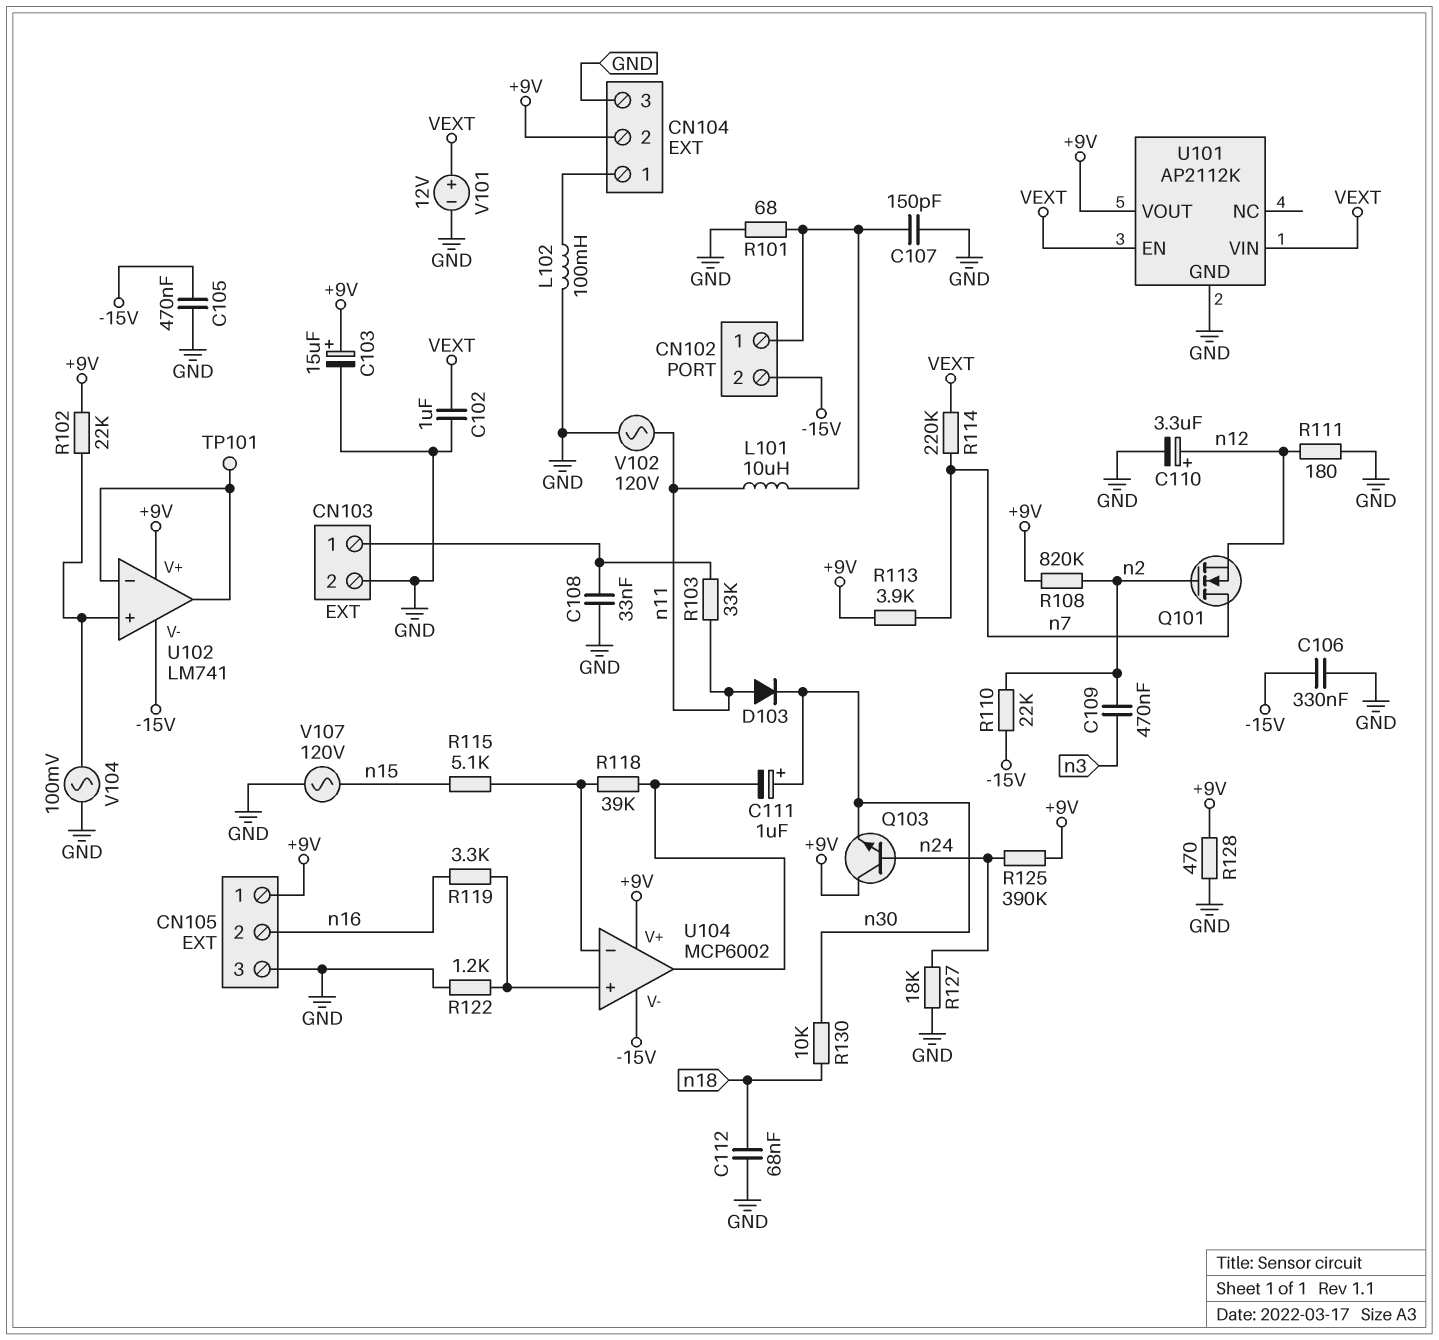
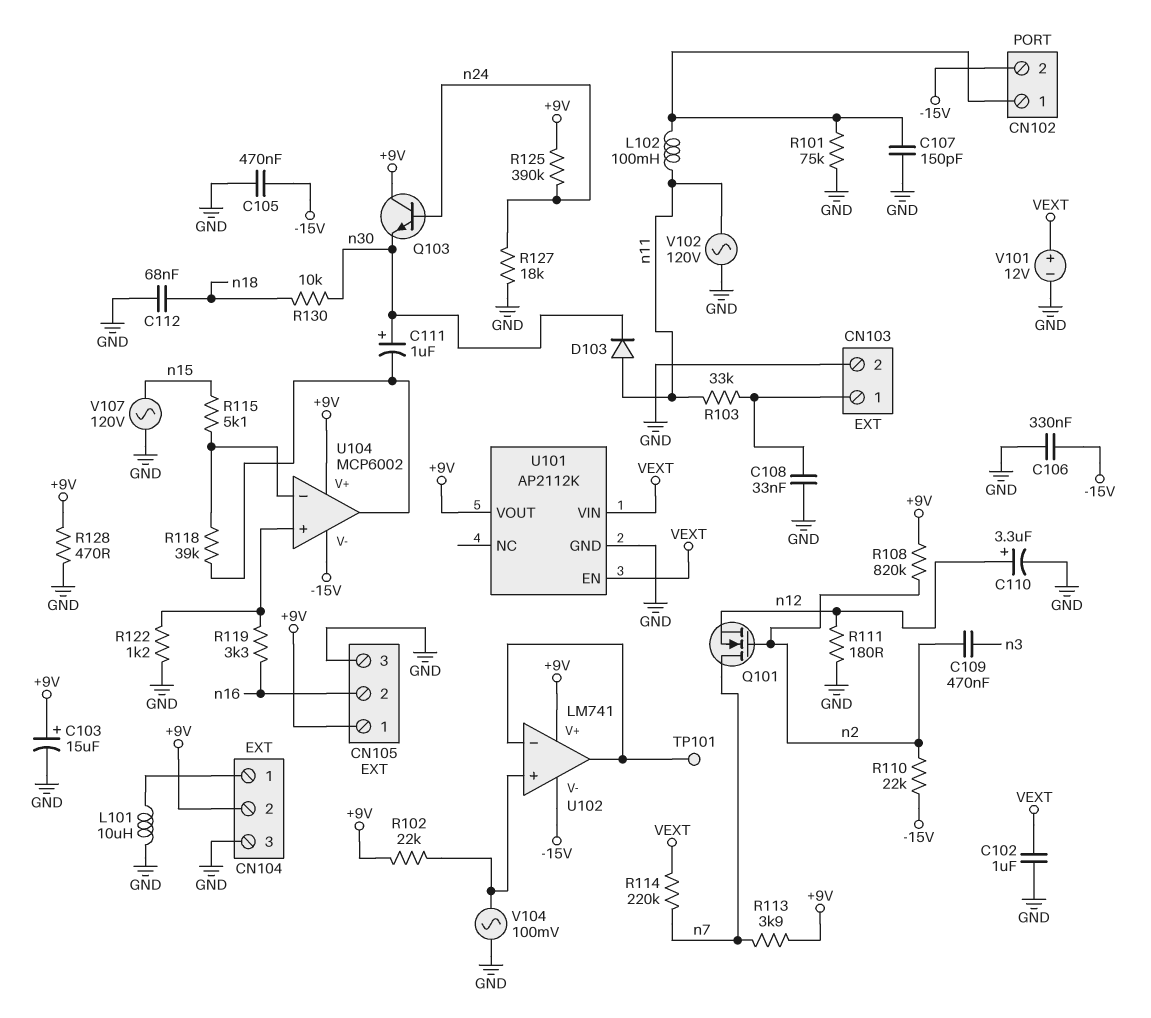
L101: 10uH (CN102/1, n11) -> 10uH (CN104/1, GND)
L102: 100mH (CN104/1, GND) -> 100mH (CN102/1, n11)
R101: 68 (CN102/1, GND) -> 75k (CN102/1, GND)

